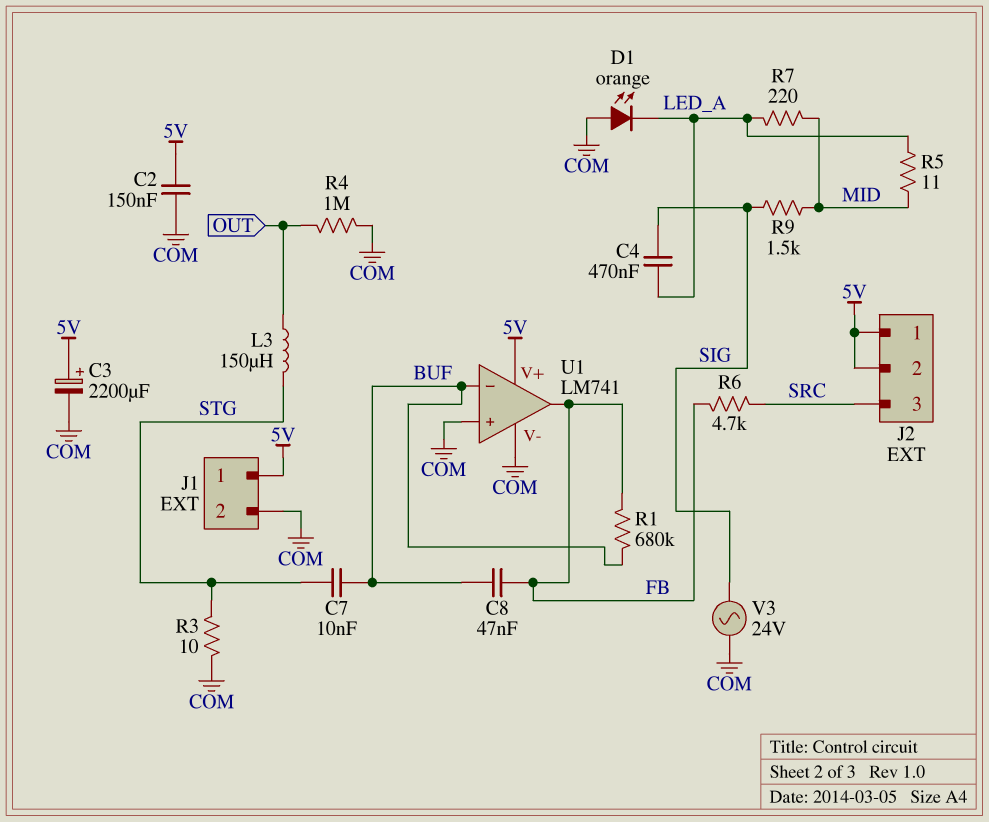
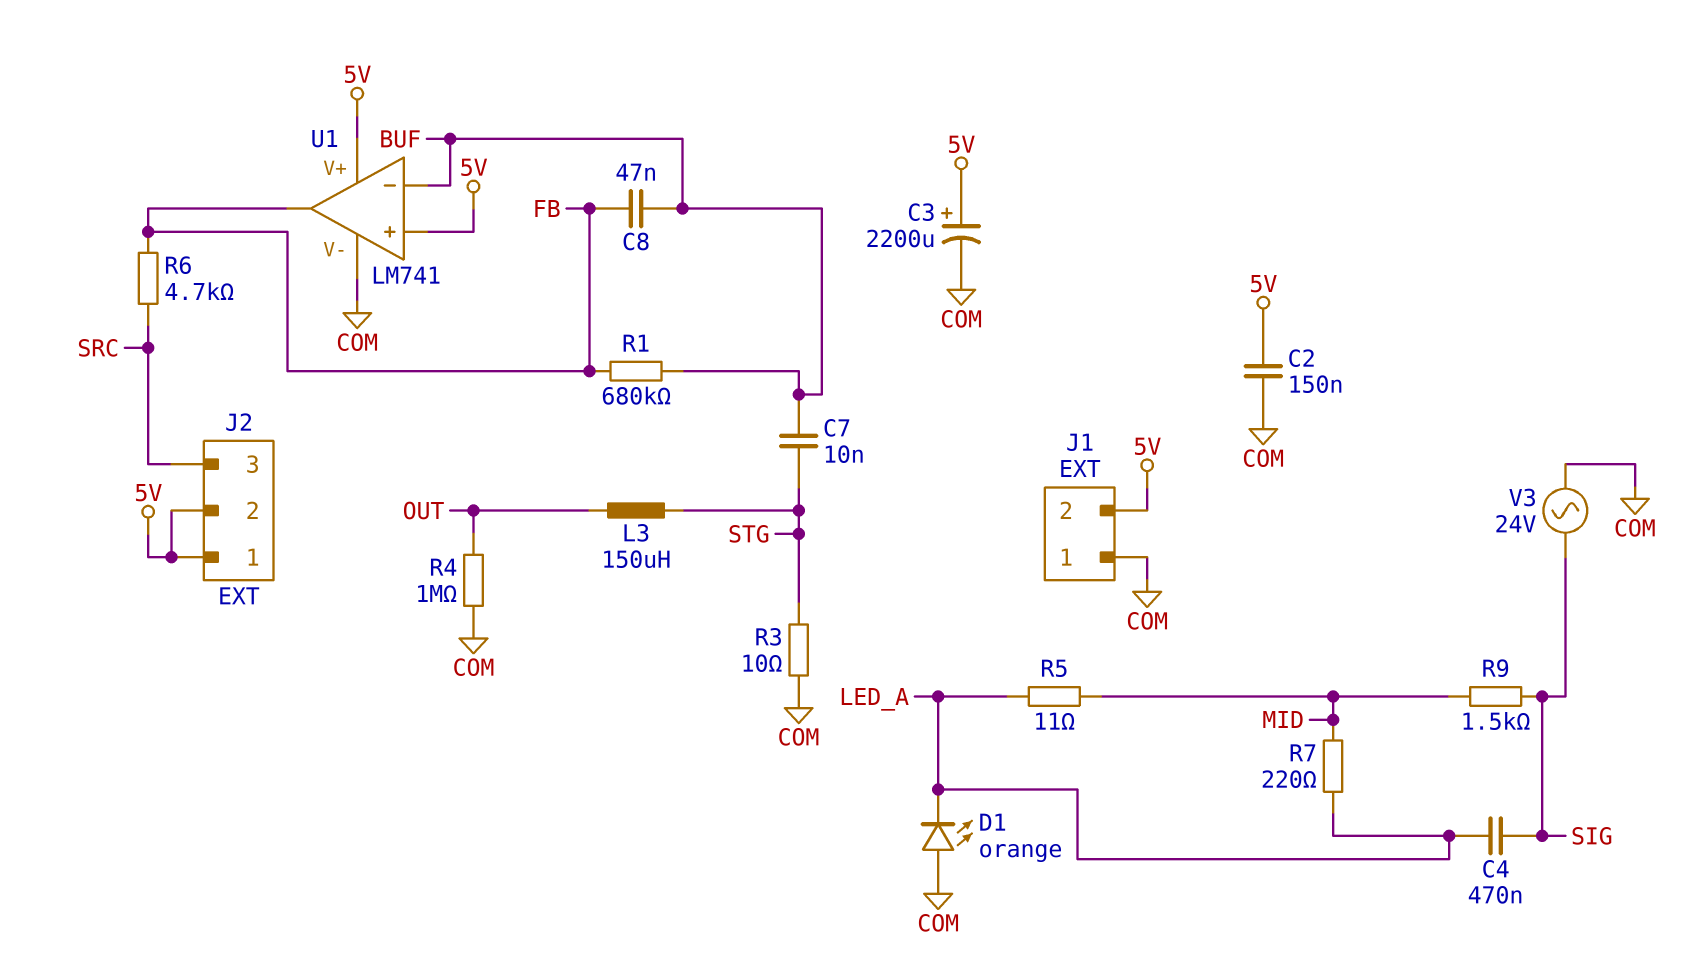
J1 pin 1: 5V -> COM
J1 pin 2: COM -> 5V
U1 pin in+: COM -> 5V

